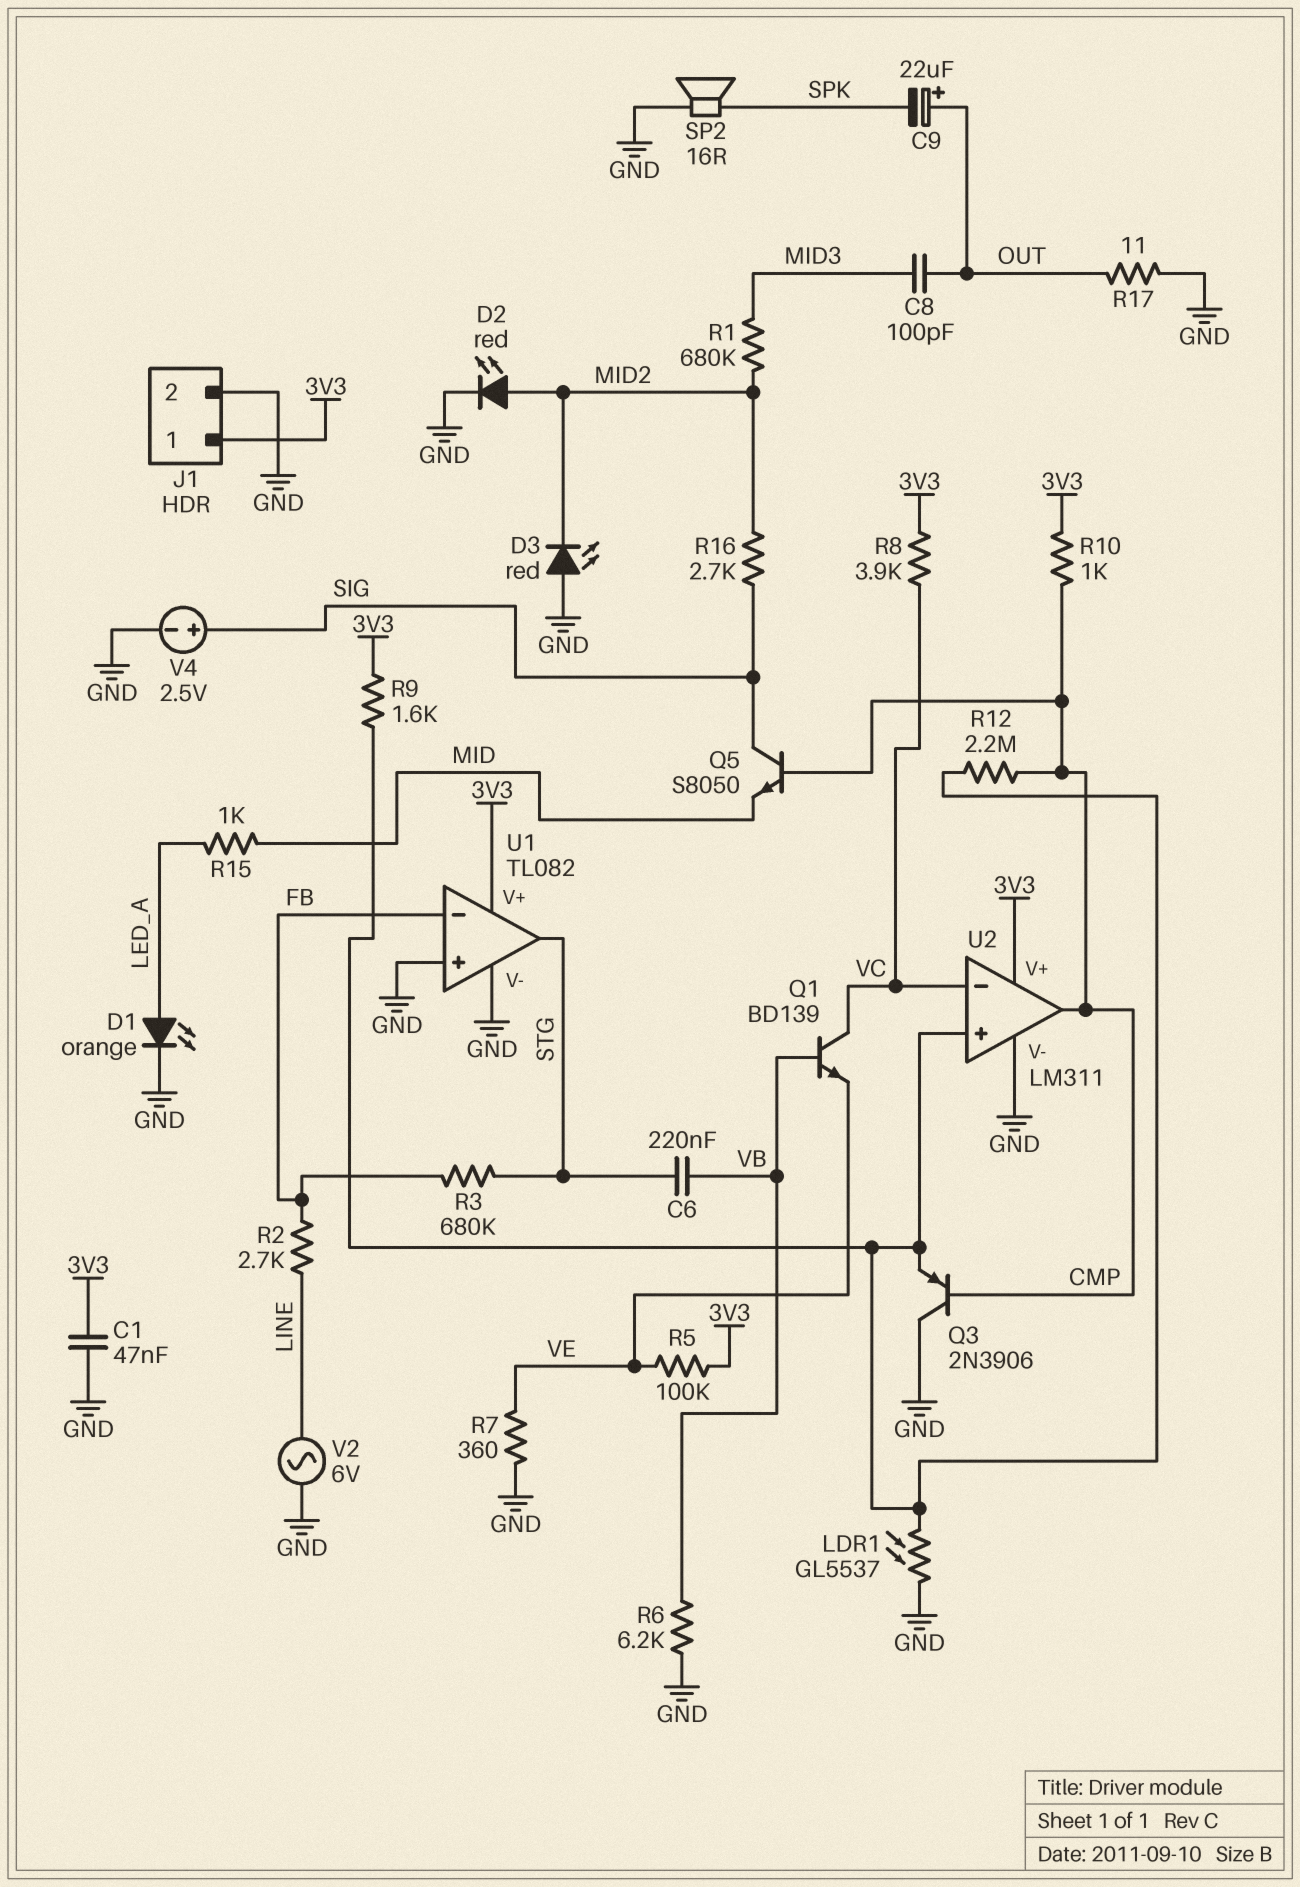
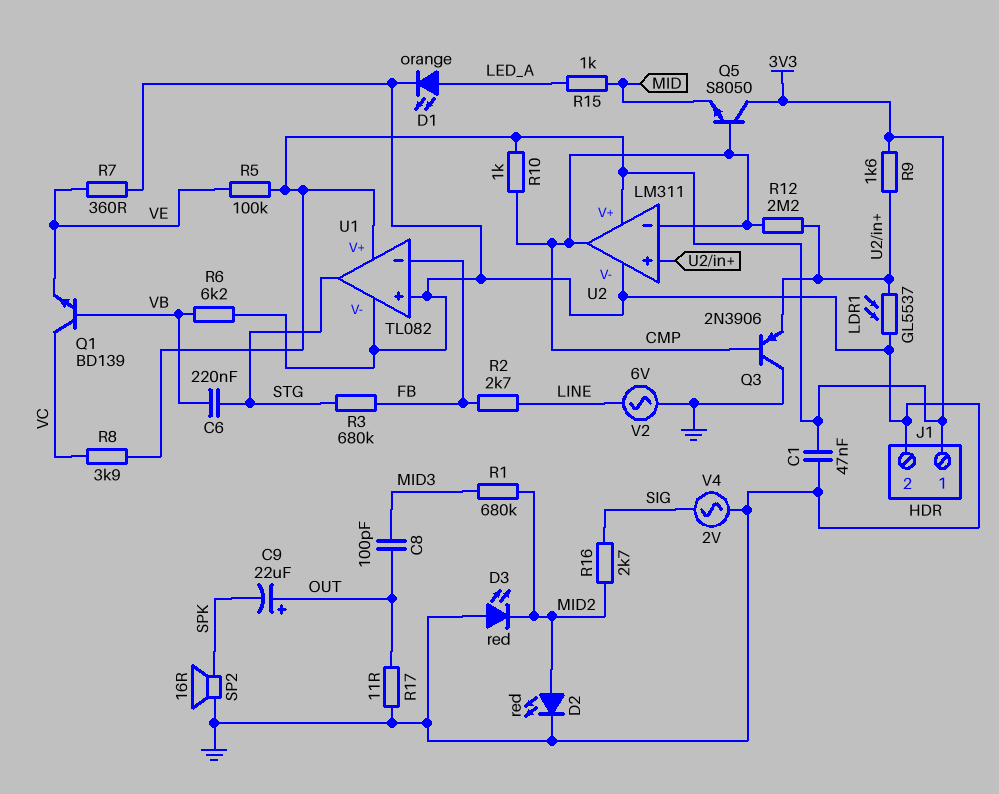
Q5: NPN S8050 (B CMP, C SIG, E MID) -> NPN S8050 (B CMP, C 3V3, E MID)
U2 pin in-: VC -> CMP
V4: 2.5V (plus SIG, minus GND) -> AC 2V (GND, SIG)

